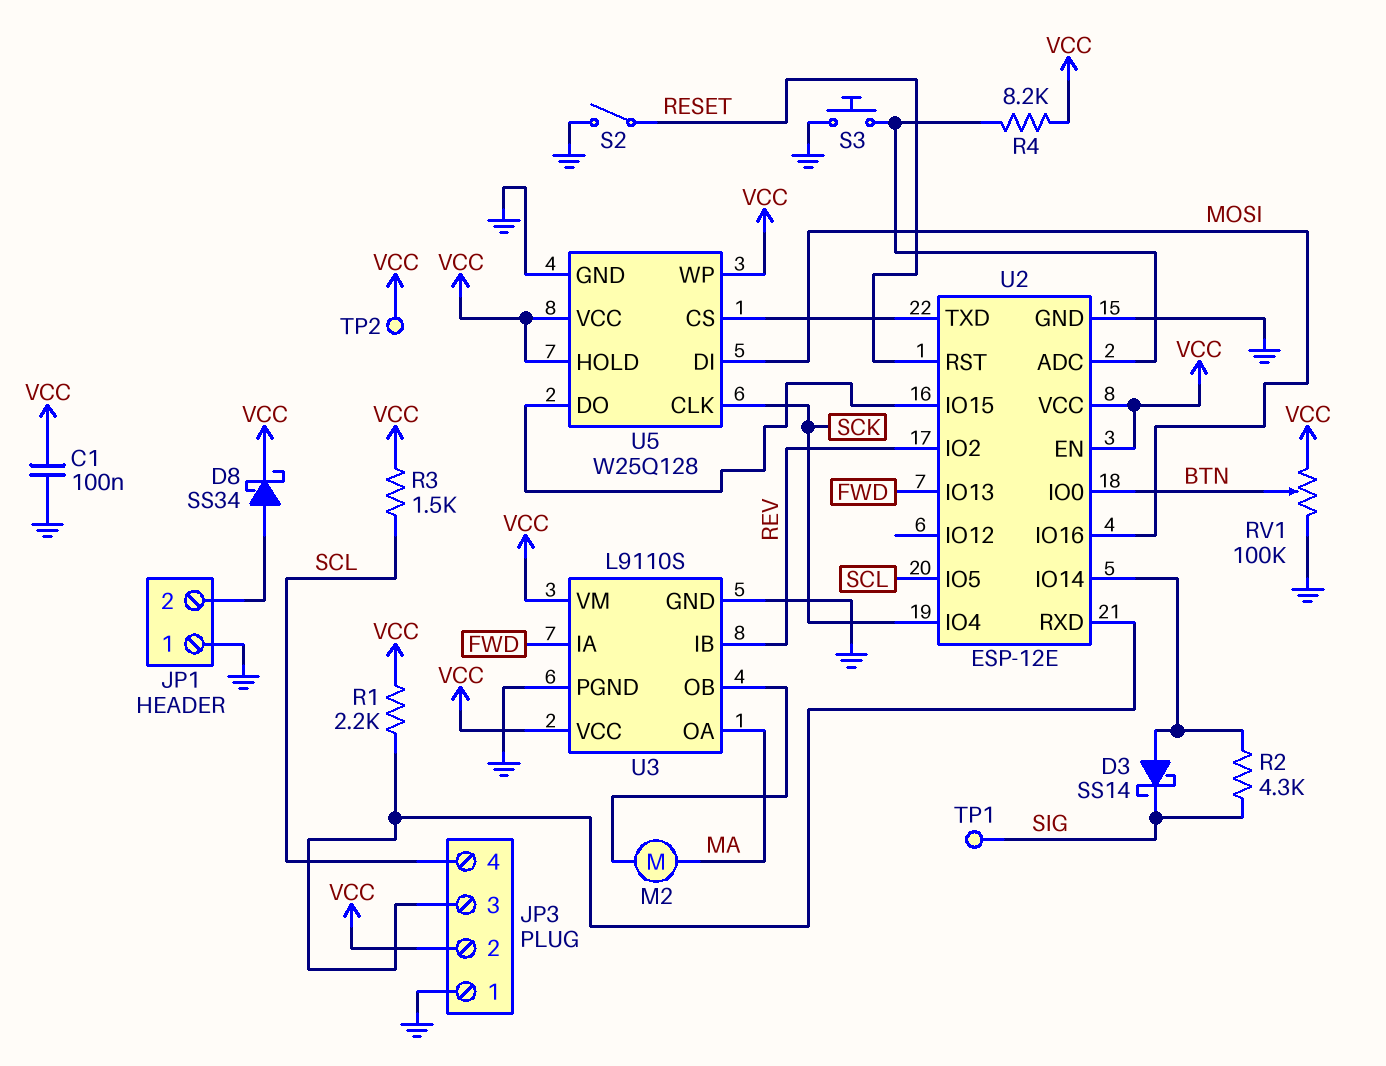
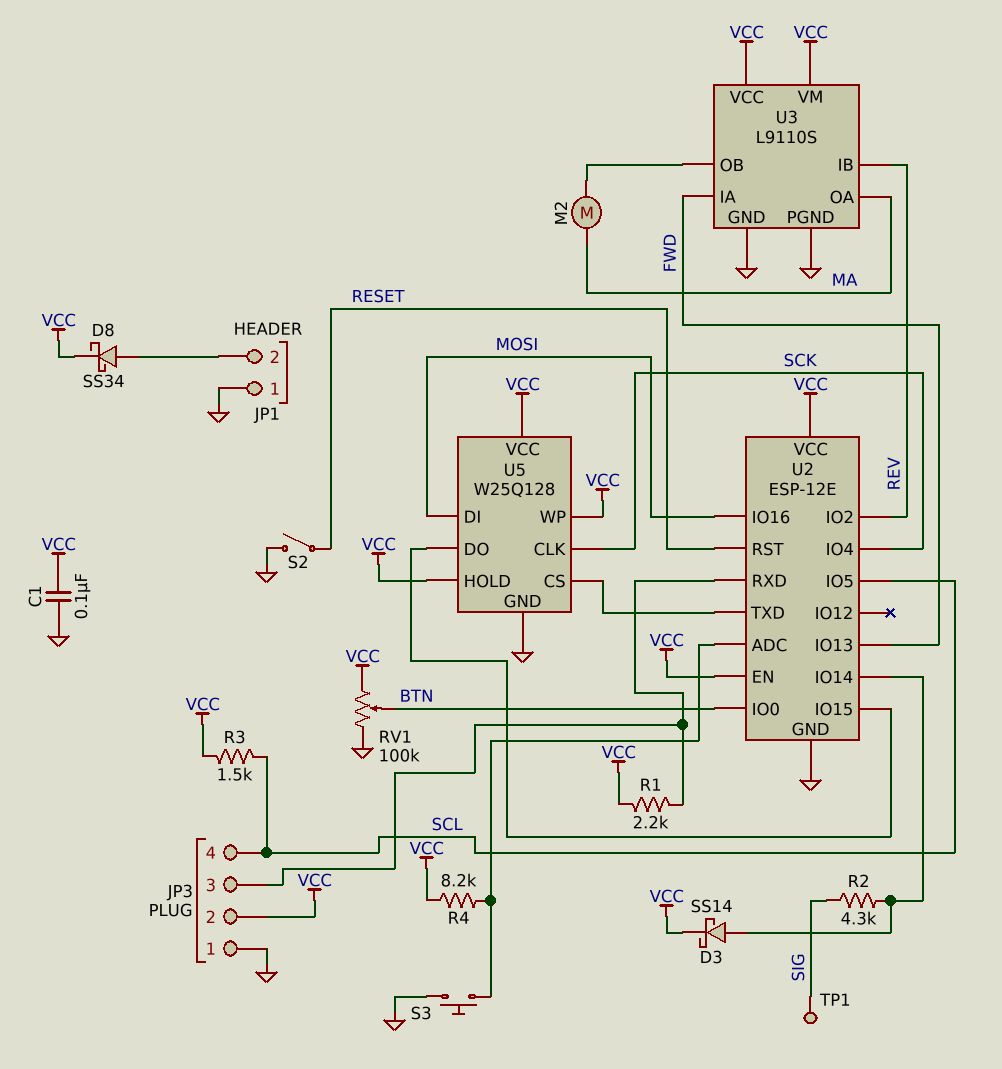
D3: schottky SS14 (A U2/IO14, K SIG) -> schottky SS14 (A U2/IO14, K VCC)
TP2: test point (VCC) -> none

